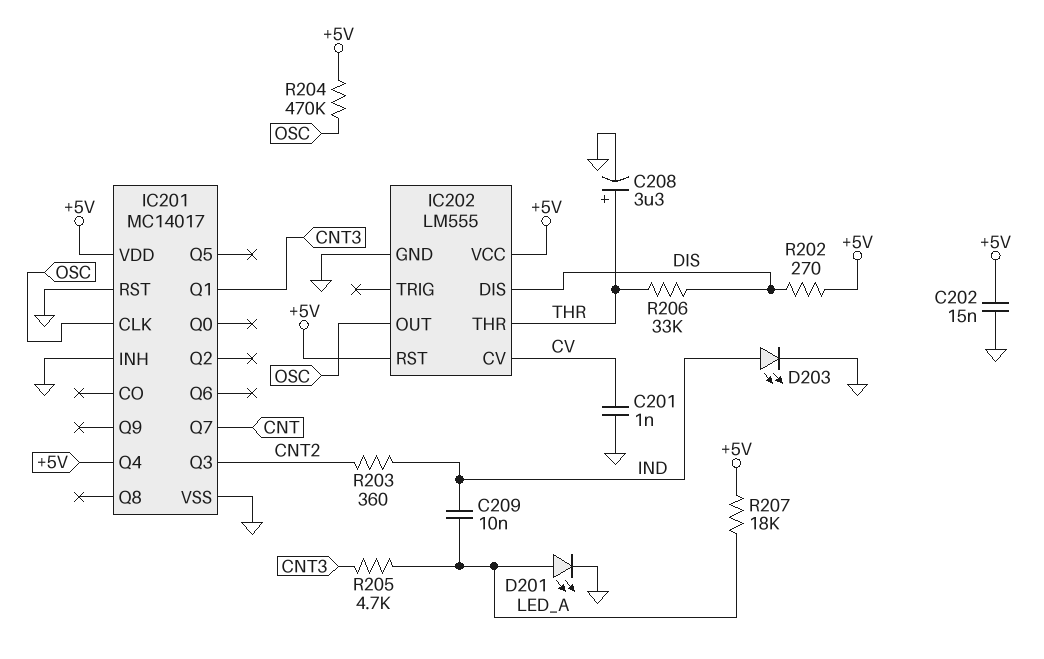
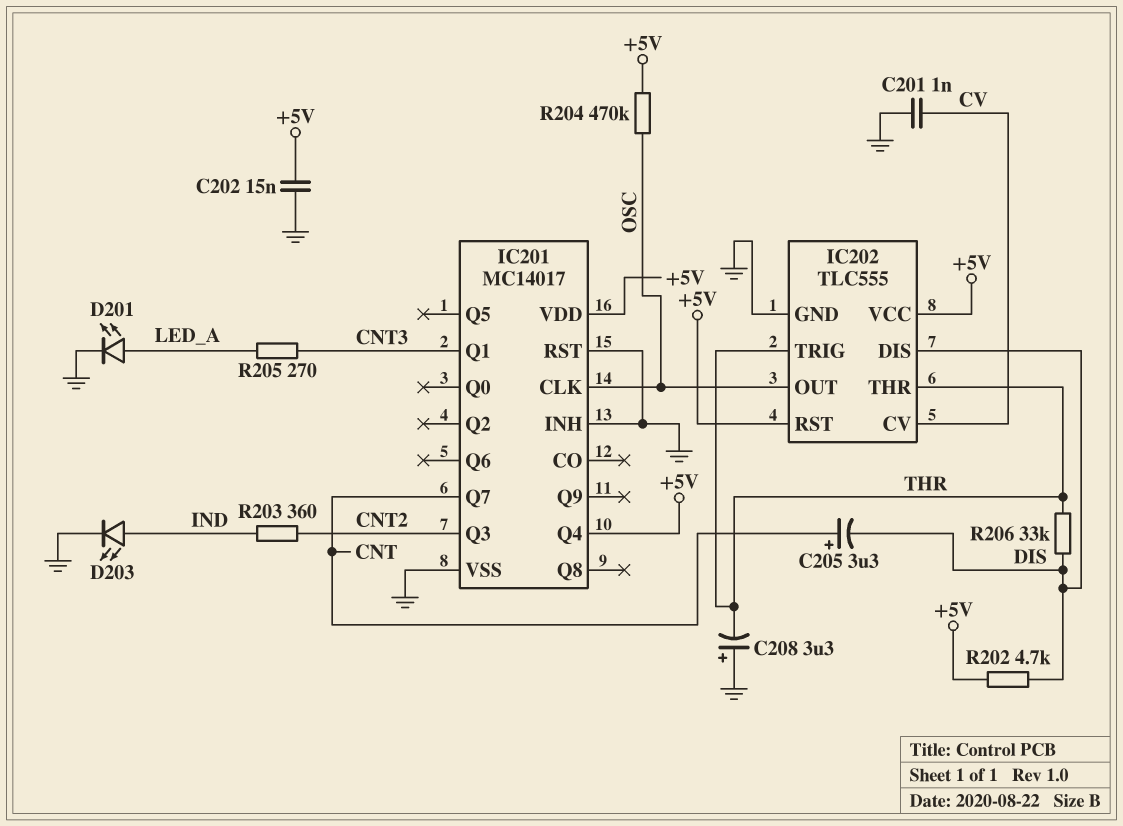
C205: none -> 3.3uF (plus CNT, minus DIS)
C208: 3.3uF (plus THR, minus GND) -> 3.3uF (plus GND, minus THR)
C209: 10nF (IND, LED_A) -> none
IC202: LM555 -> TLC555
IC202 pin TRIG: none -> THR
R202: 270 (+5V, DIS) -> 4.7k (+5V, DIS)
R205: 4.7k (CNT3, LED_A) -> 270 (CNT3, LED_A)
R207: 18k (+5V, LED_A) -> none

